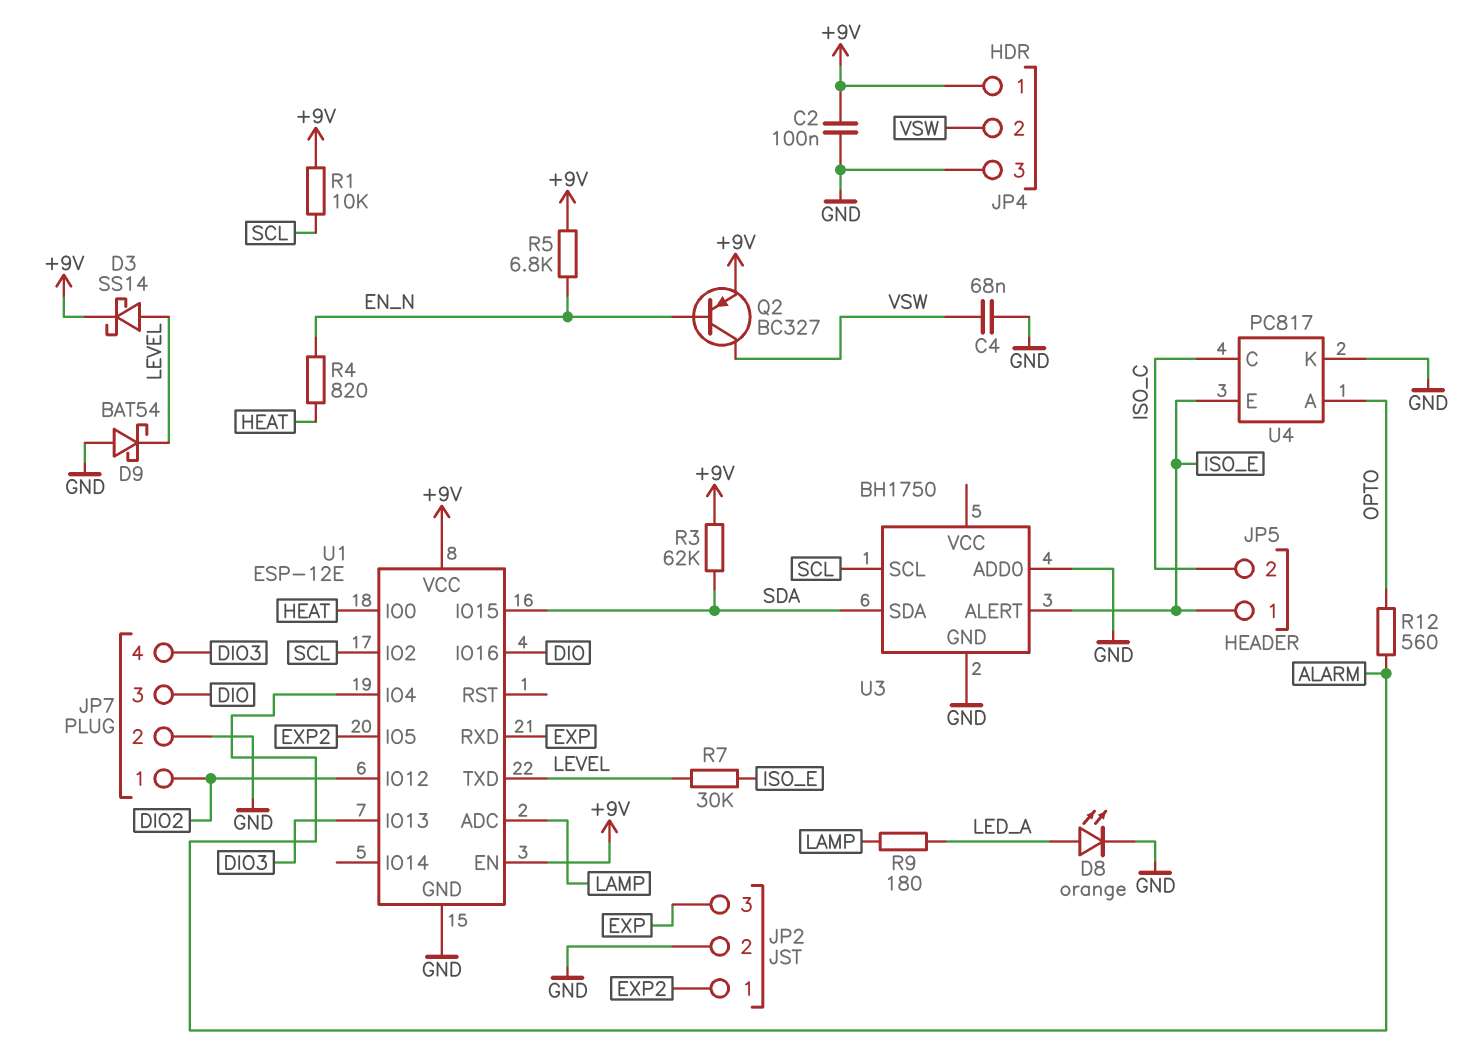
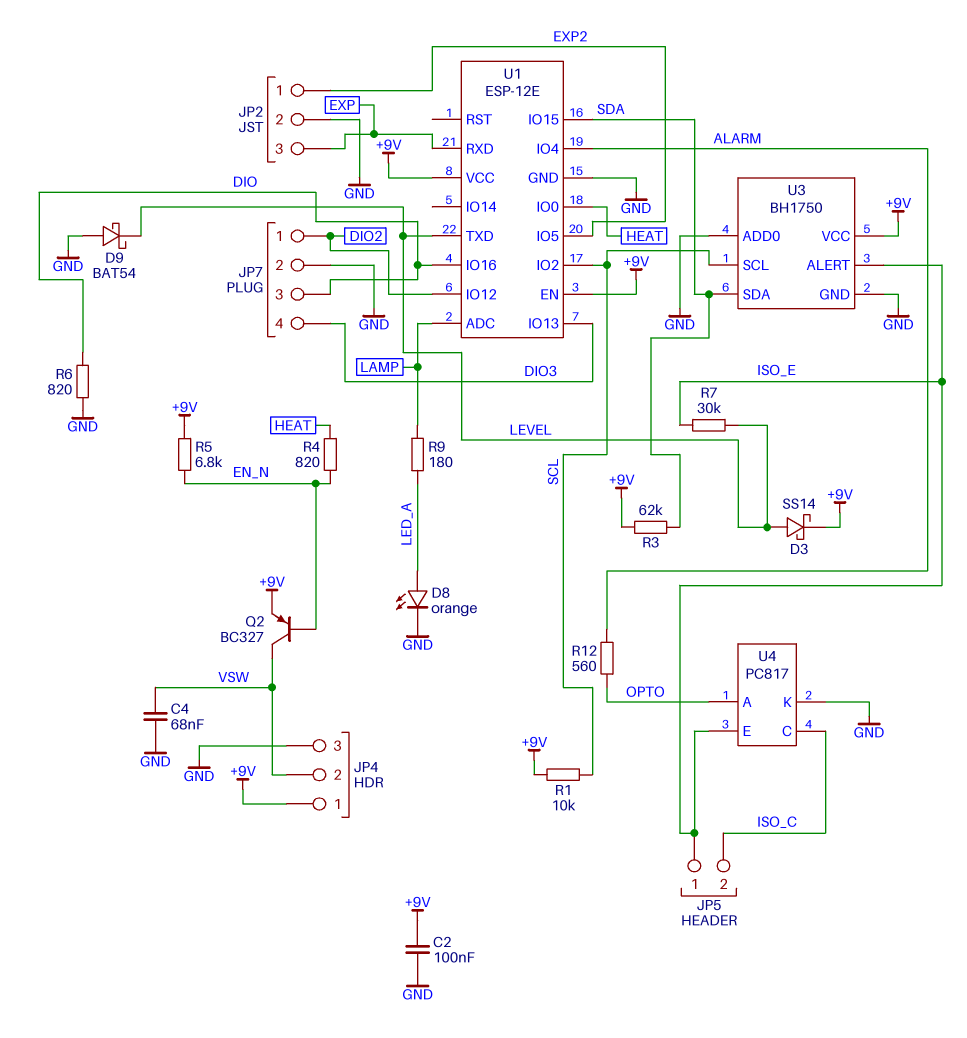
R6: none -> 820 (DIO, GND)
U3 pin VCC: none -> +9V

